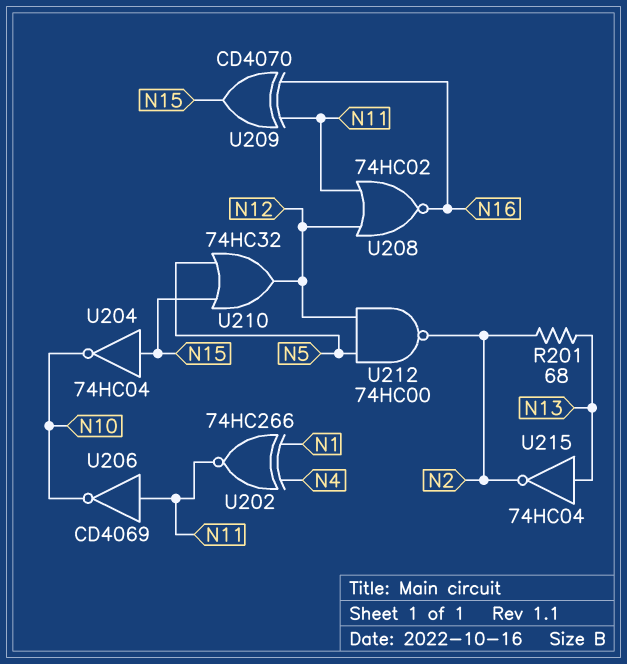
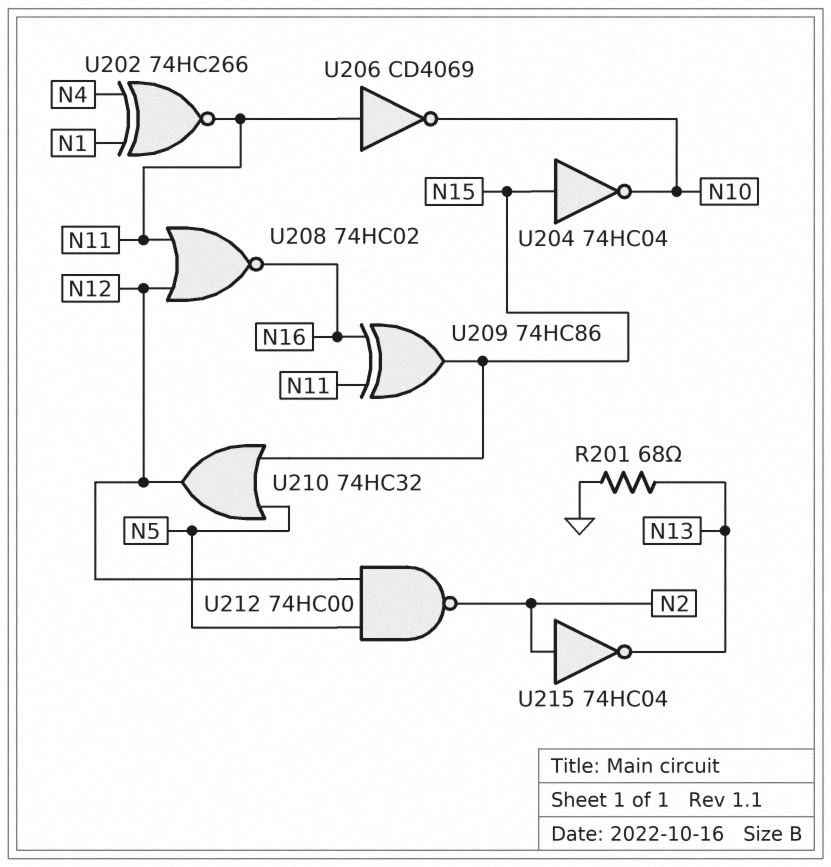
R201: 68 (N2, N13) -> 68 (GND, N13)
U209: XOR CD4070 (in N11, in N16, out N15) -> XOR 74HC86 (in N11, in N16, out N15)
U215: NOT 74HC04 (in N13, out N2) -> NOT 74HC04 (in N2, out N13)

